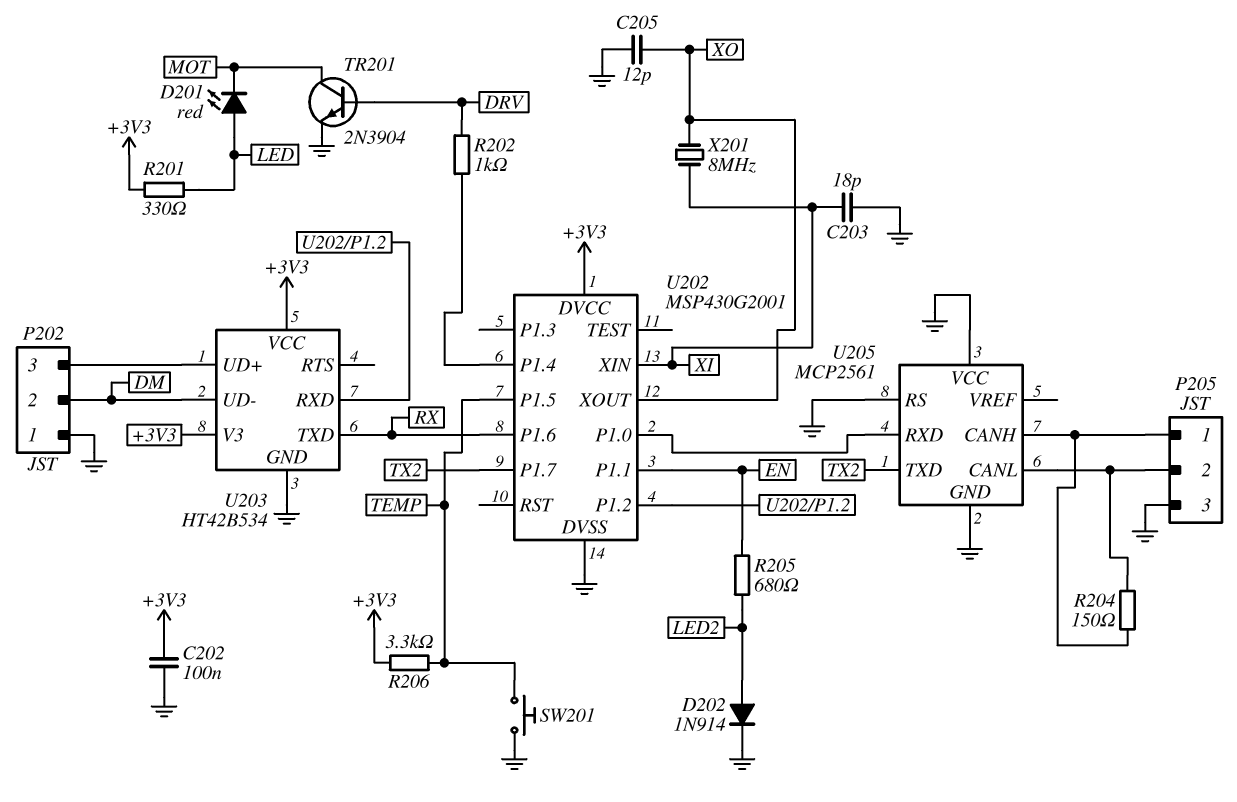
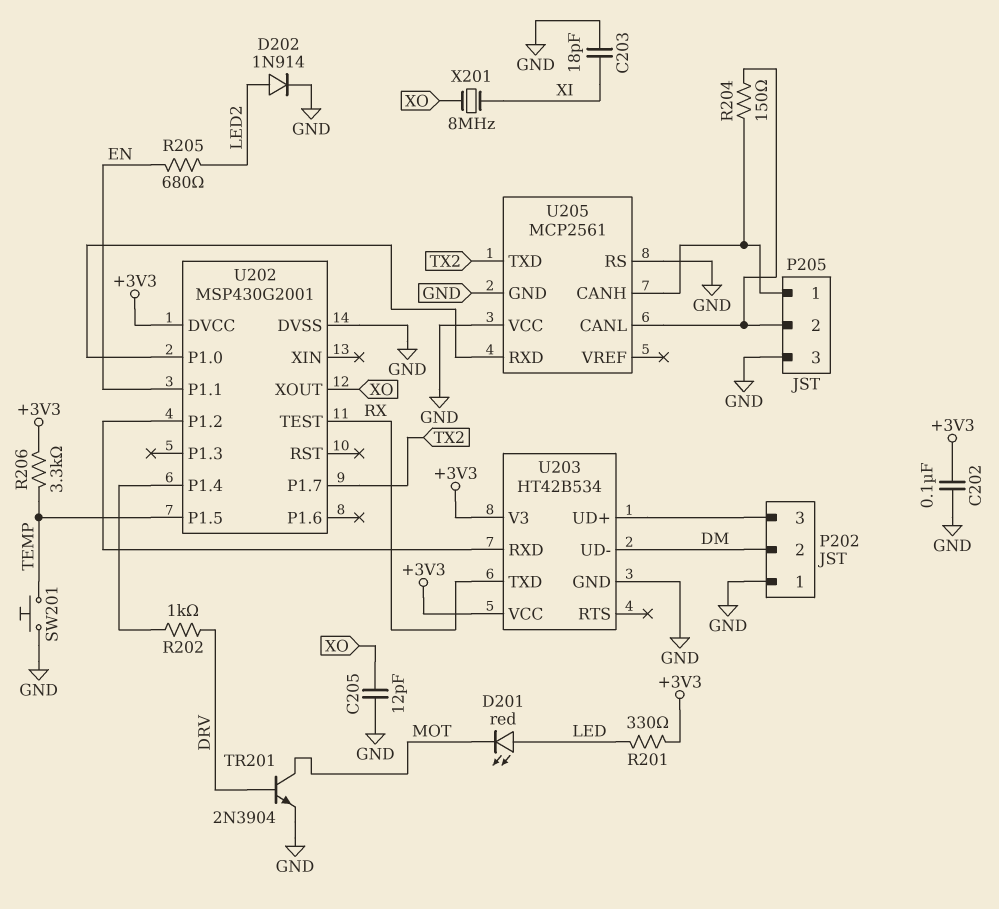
U202 pin P1.6: RX -> none
U202 pin TEST: none -> RX
U202 pin XIN: XI -> none

